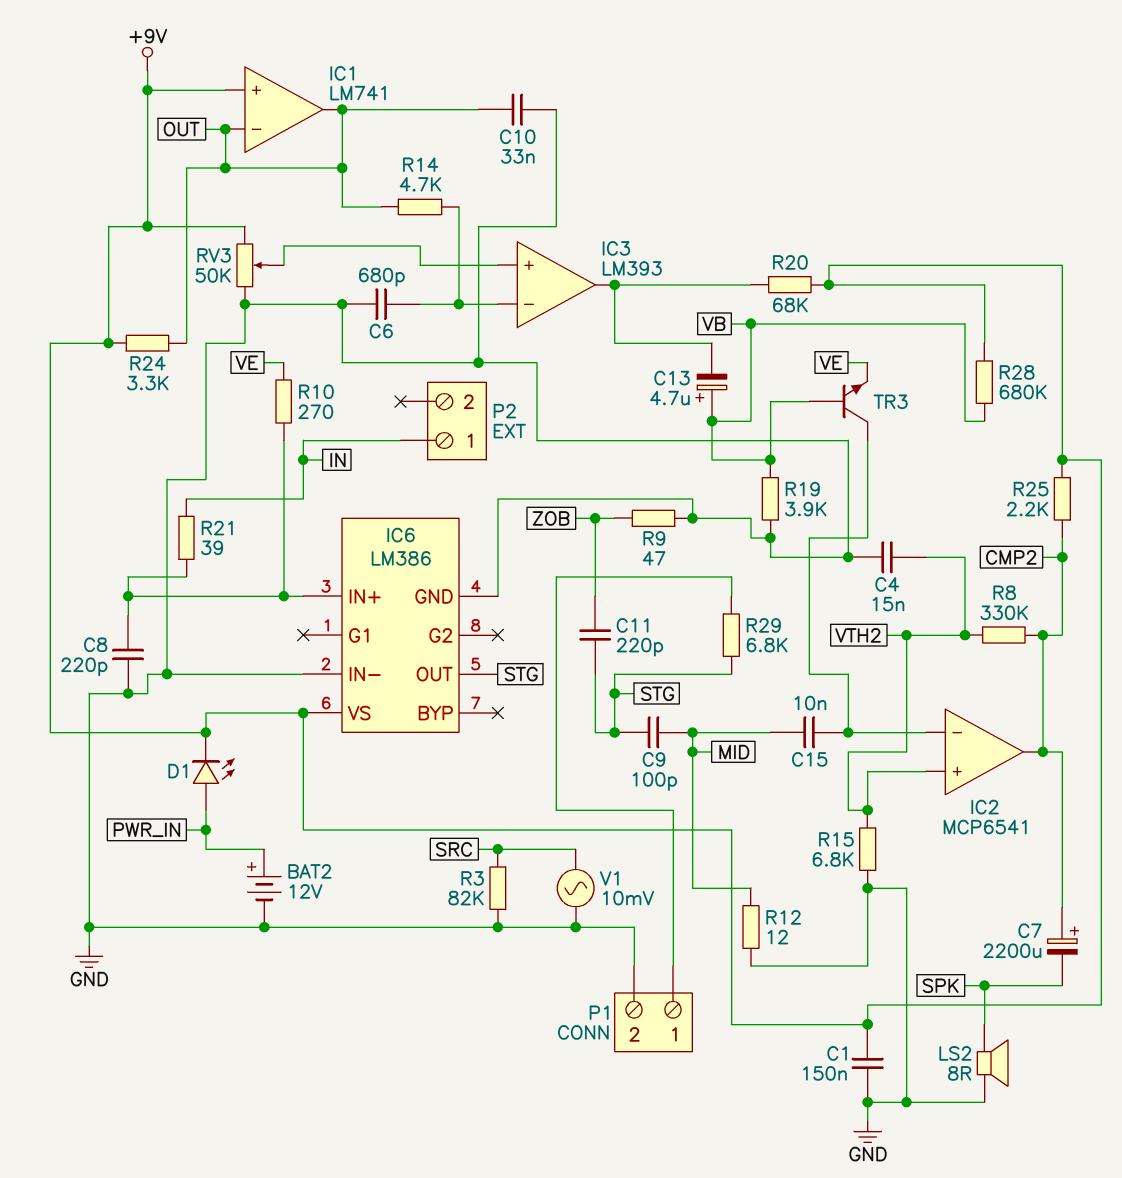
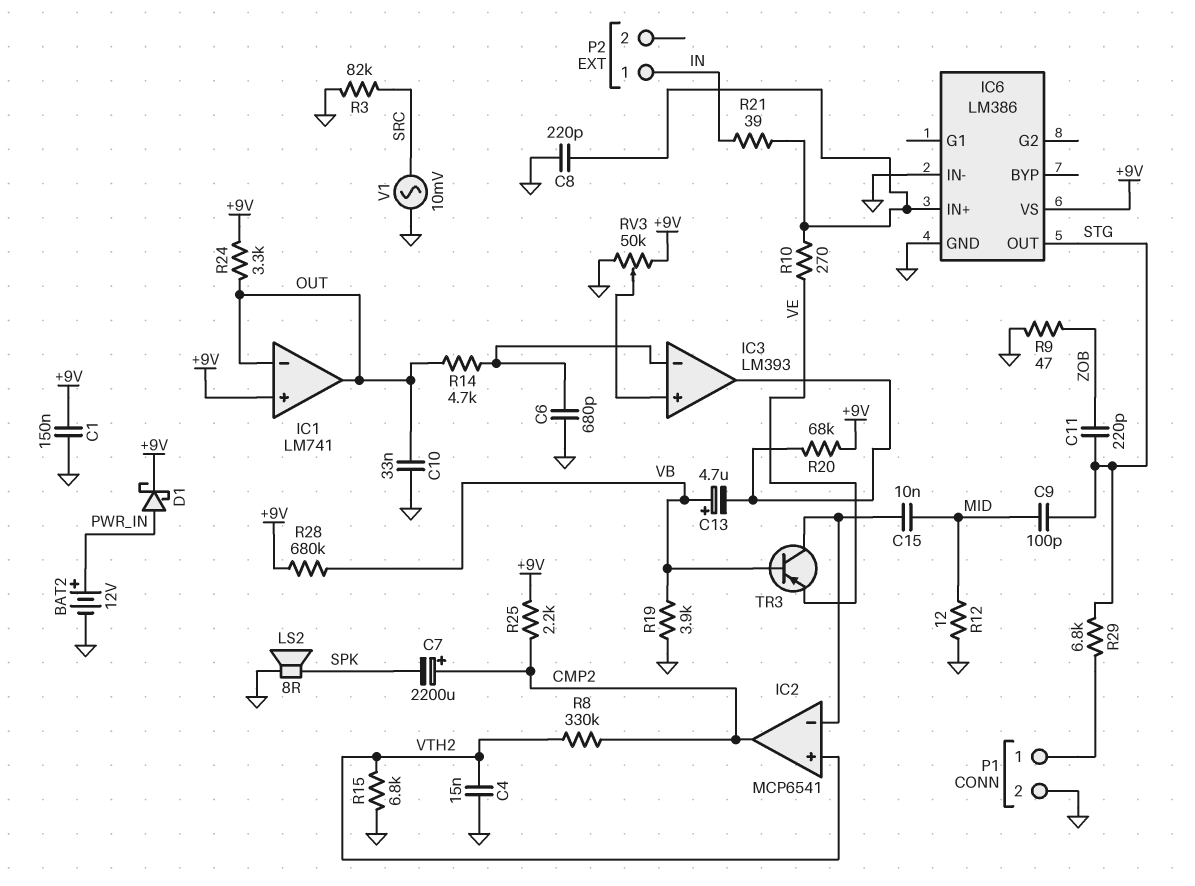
D1: LED (A PWR_IN, K +9V) -> schottky (A PWR_IN, K +9V)
TR3: NPN (B VB, C IC2/in-, E VE) -> PNP (B VB, C IC2/in-, E VE)

